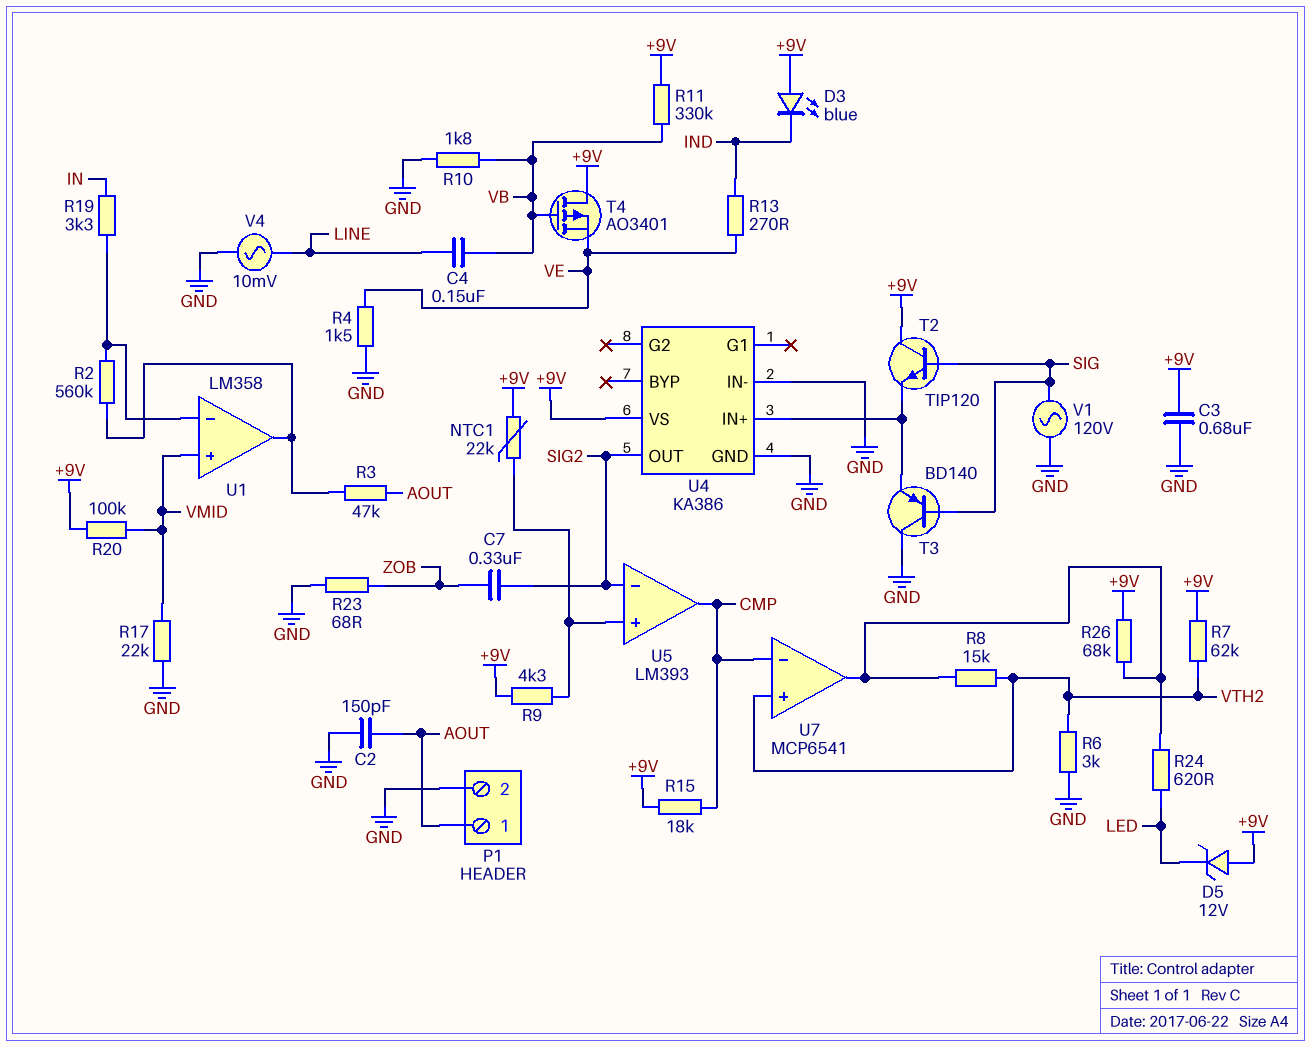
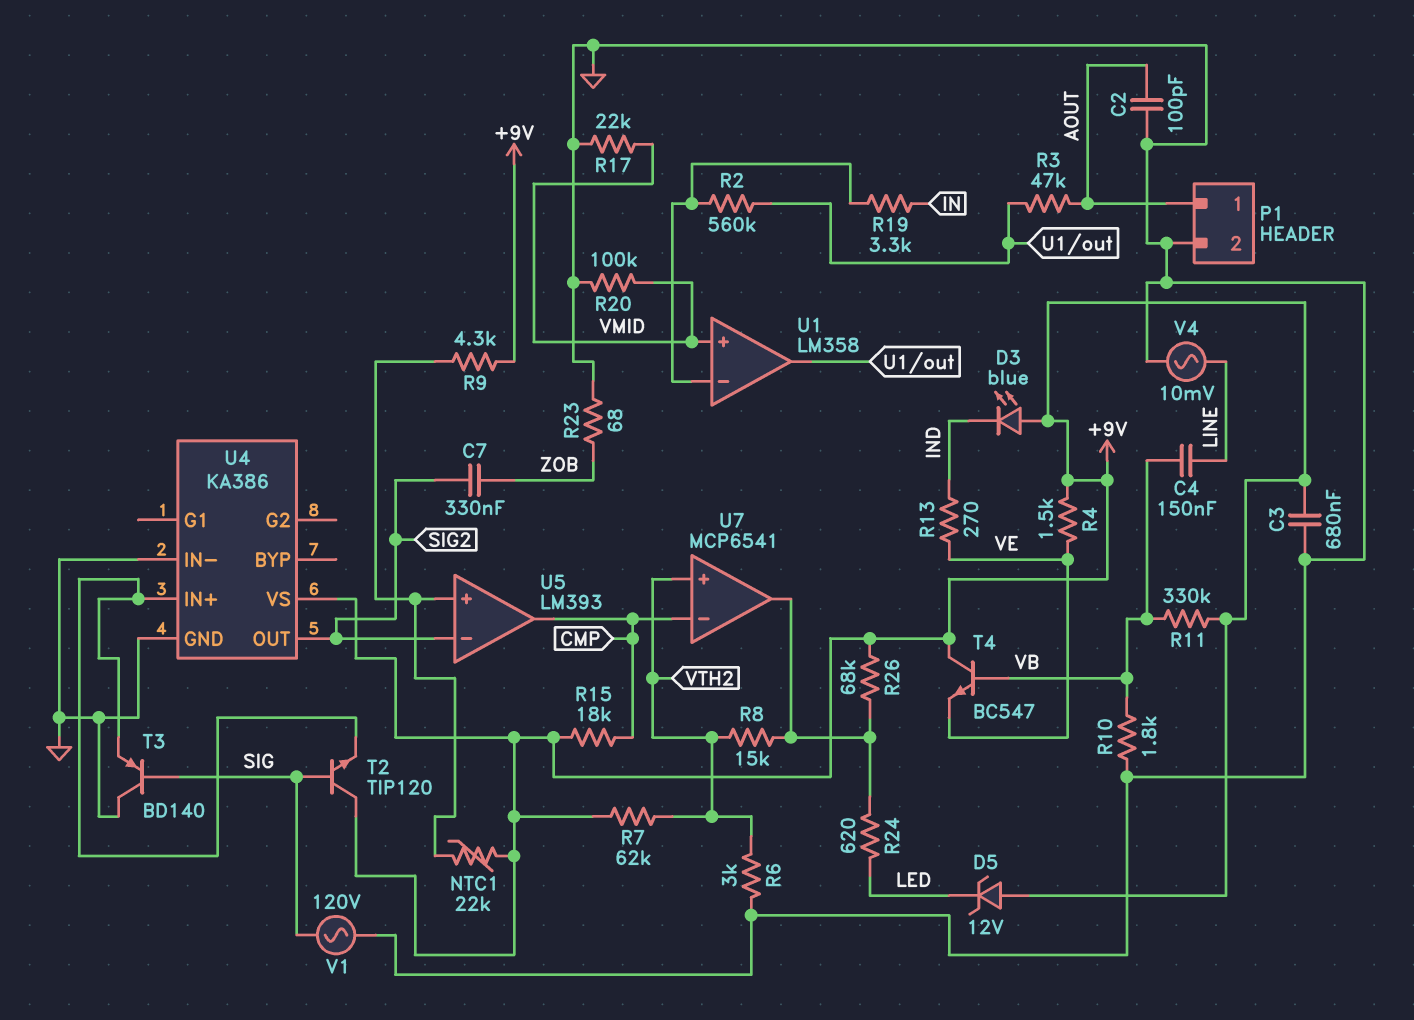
C2: 150pF (AOUT, GND) -> 100pF (AOUT, GND)
R4: 1.5k (GND, VE) -> 1.5k (+9V, VE)
R20: 100k (+9V, VMID) -> 100k (GND, VMID)
T4: PMOS AO3401 (G VB, D +9V, S VE) -> NPN BC547 (B VB, C +9V, E VE)

